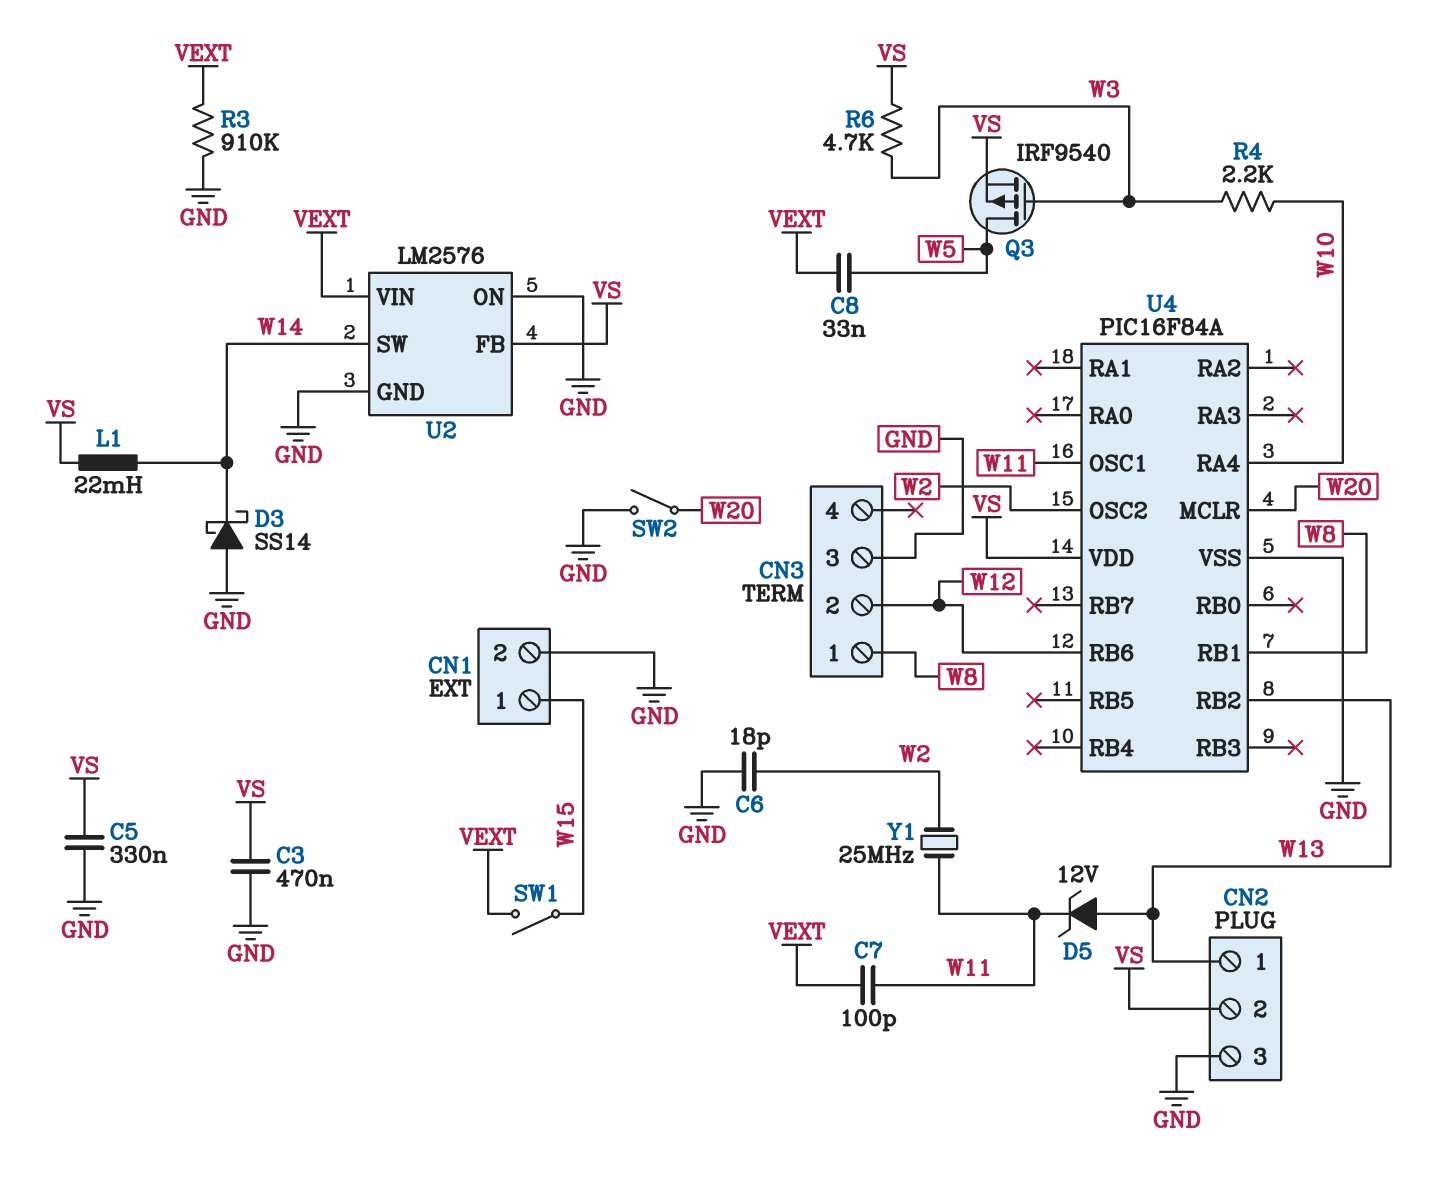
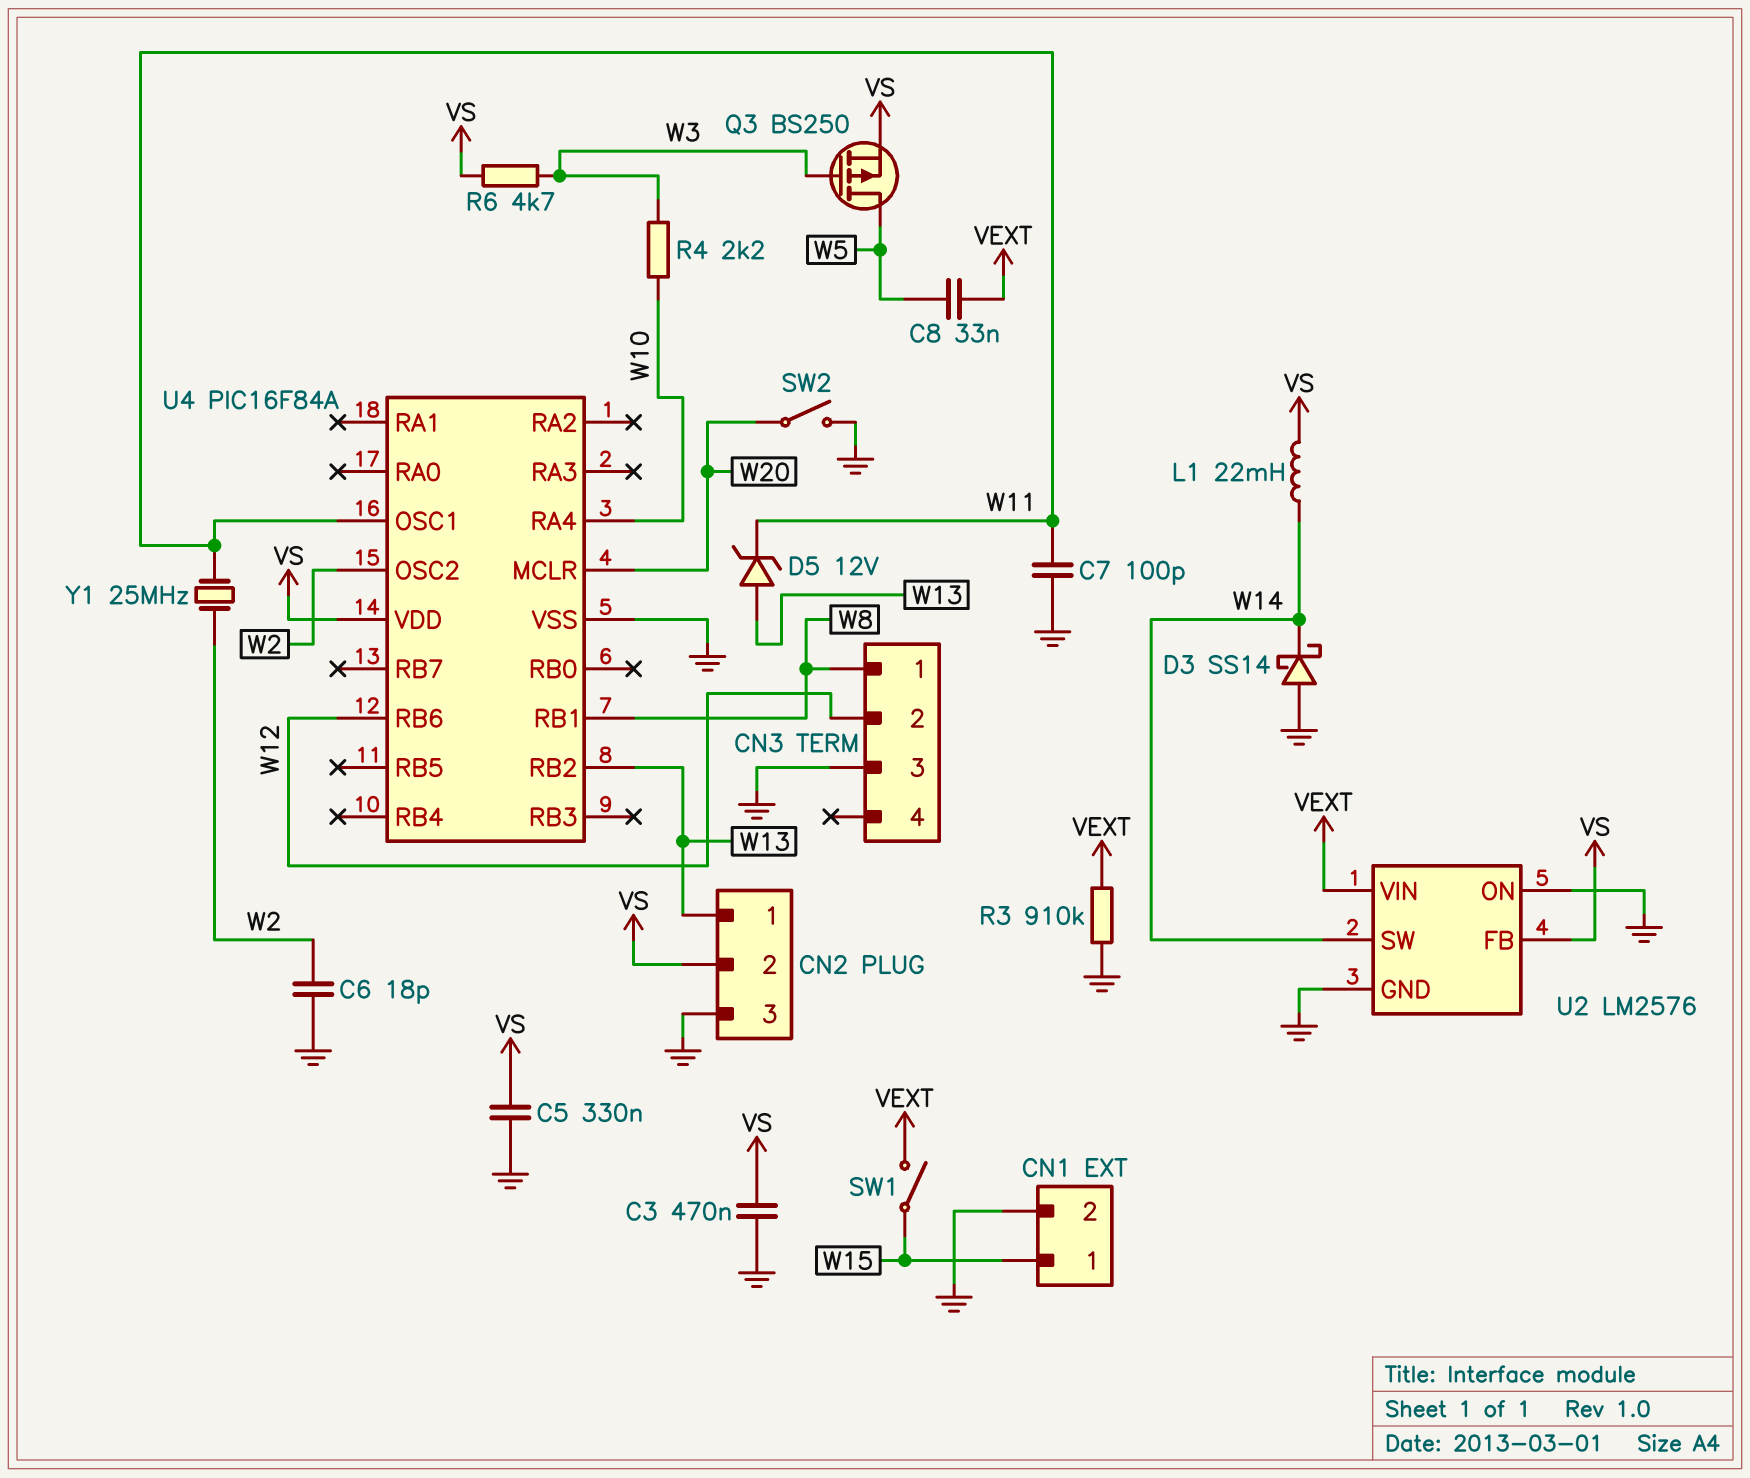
C7: 100pF (VEXT, W11) -> 100pF (GND, W11)
Q3: PMOS IRF9540 (G W3, D W5, S VS) -> PMOS BS250 (G W3, D W5, S VS)

